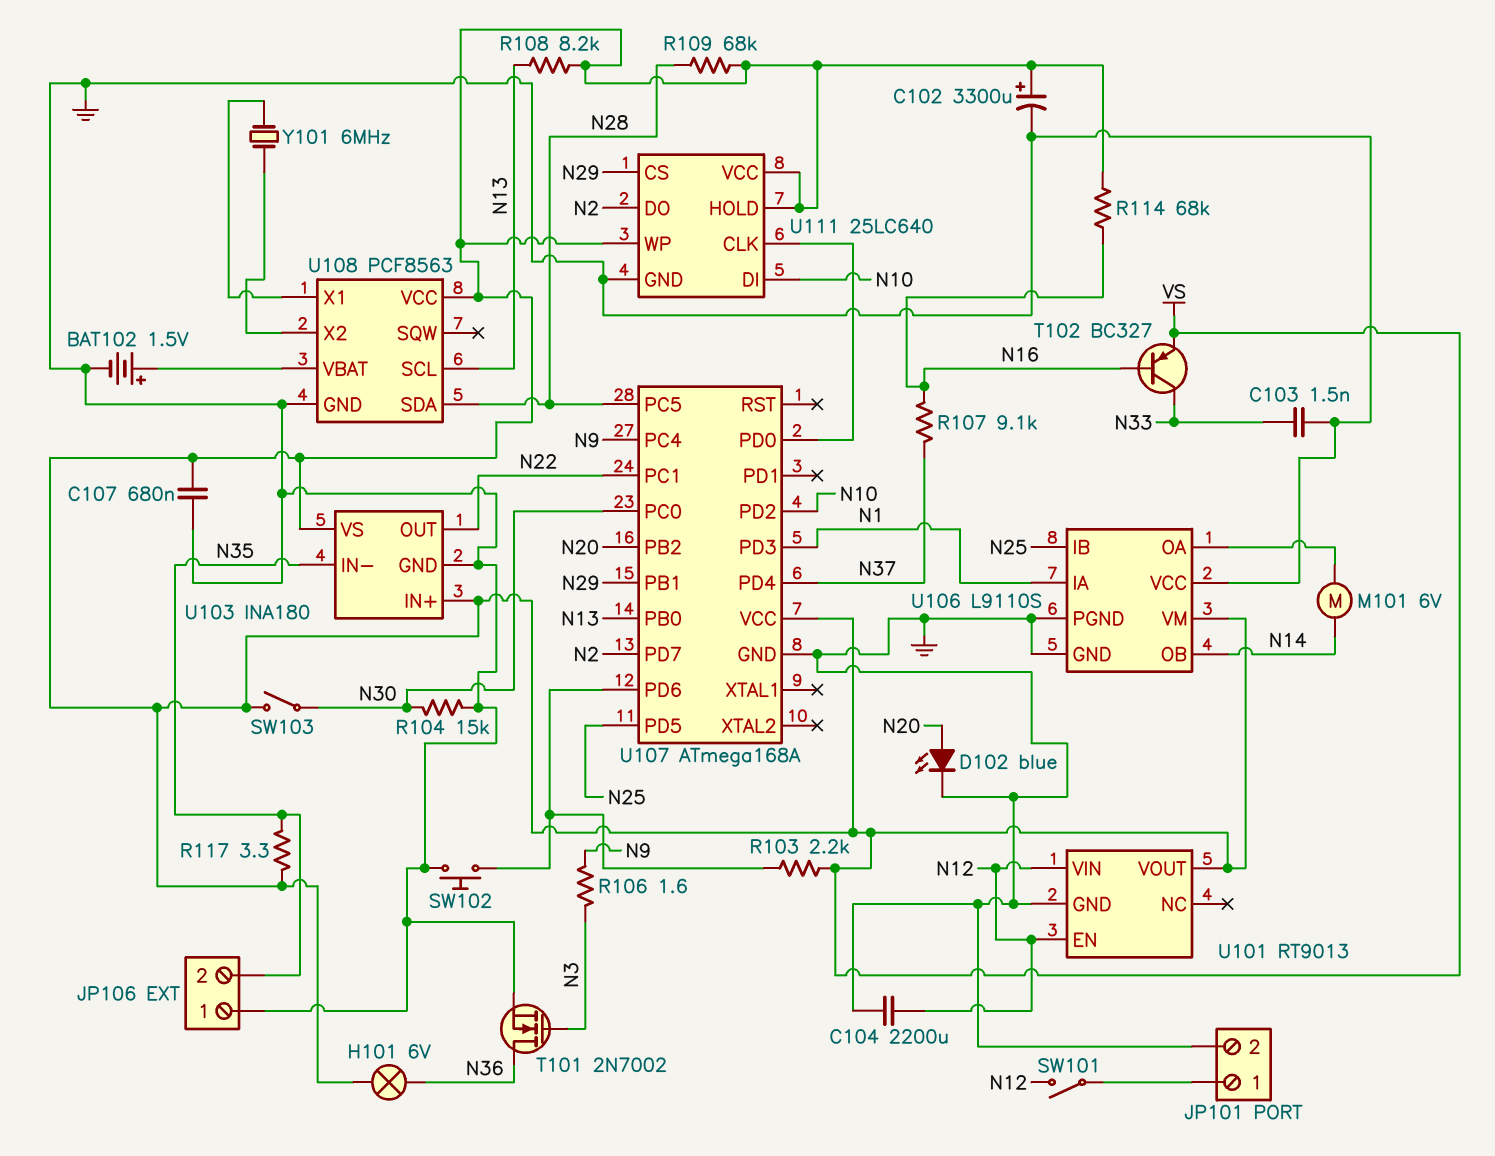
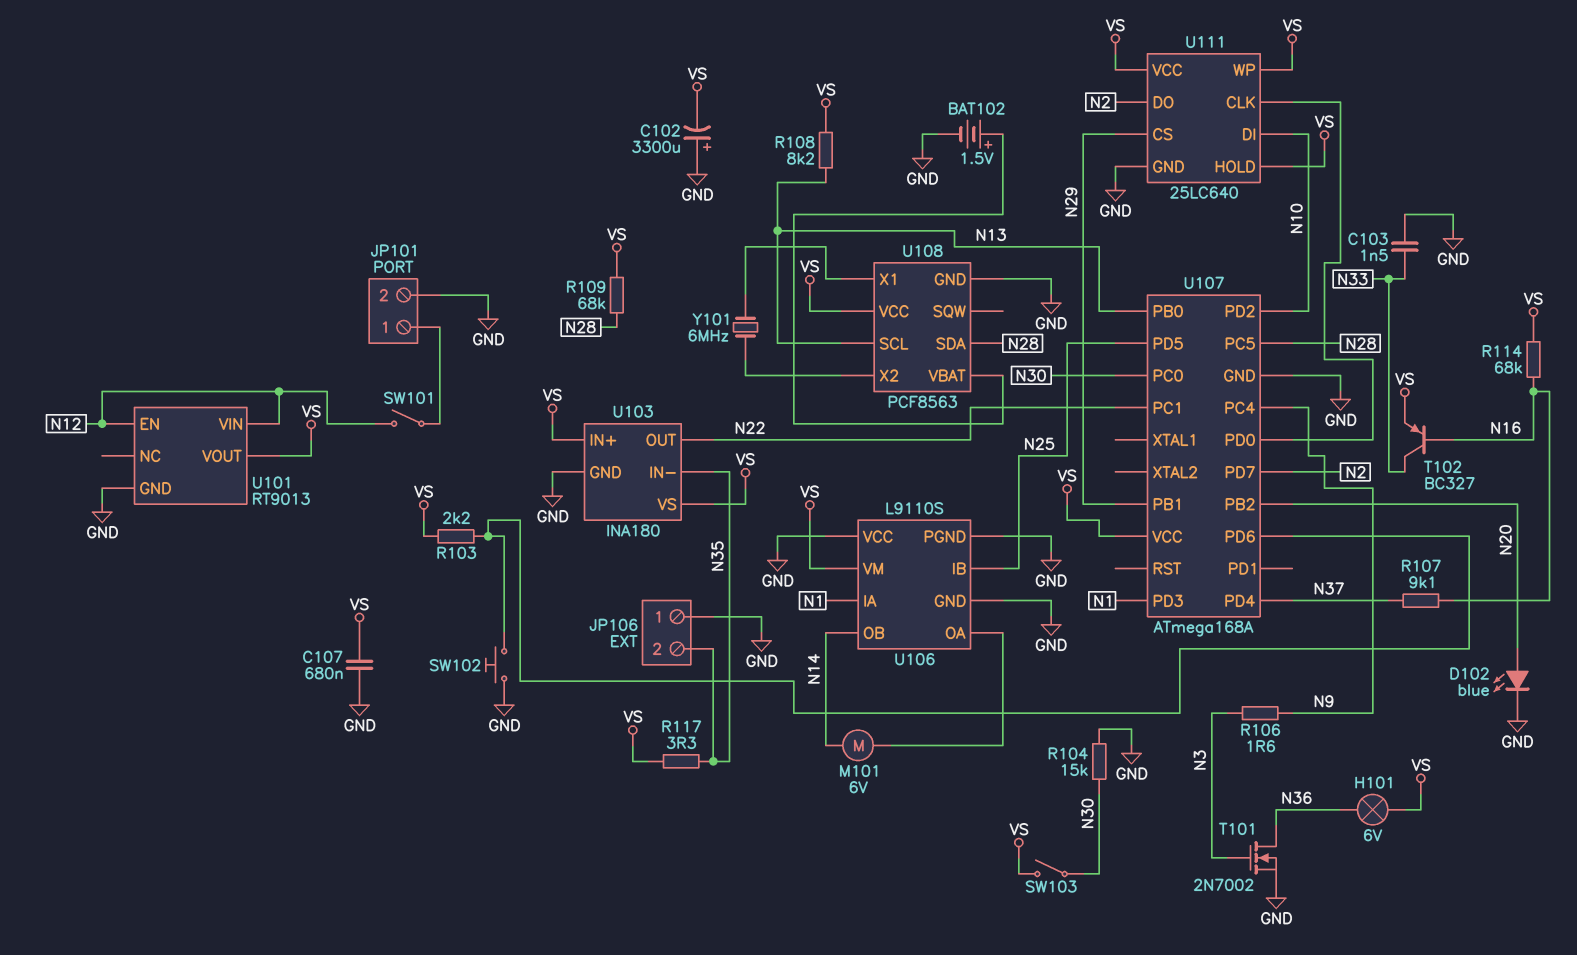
C102: 3300uF (plus VS, minus GND) -> 3300uF (plus GND, minus VS)
C104: 2200uF (GND, N12) -> none

